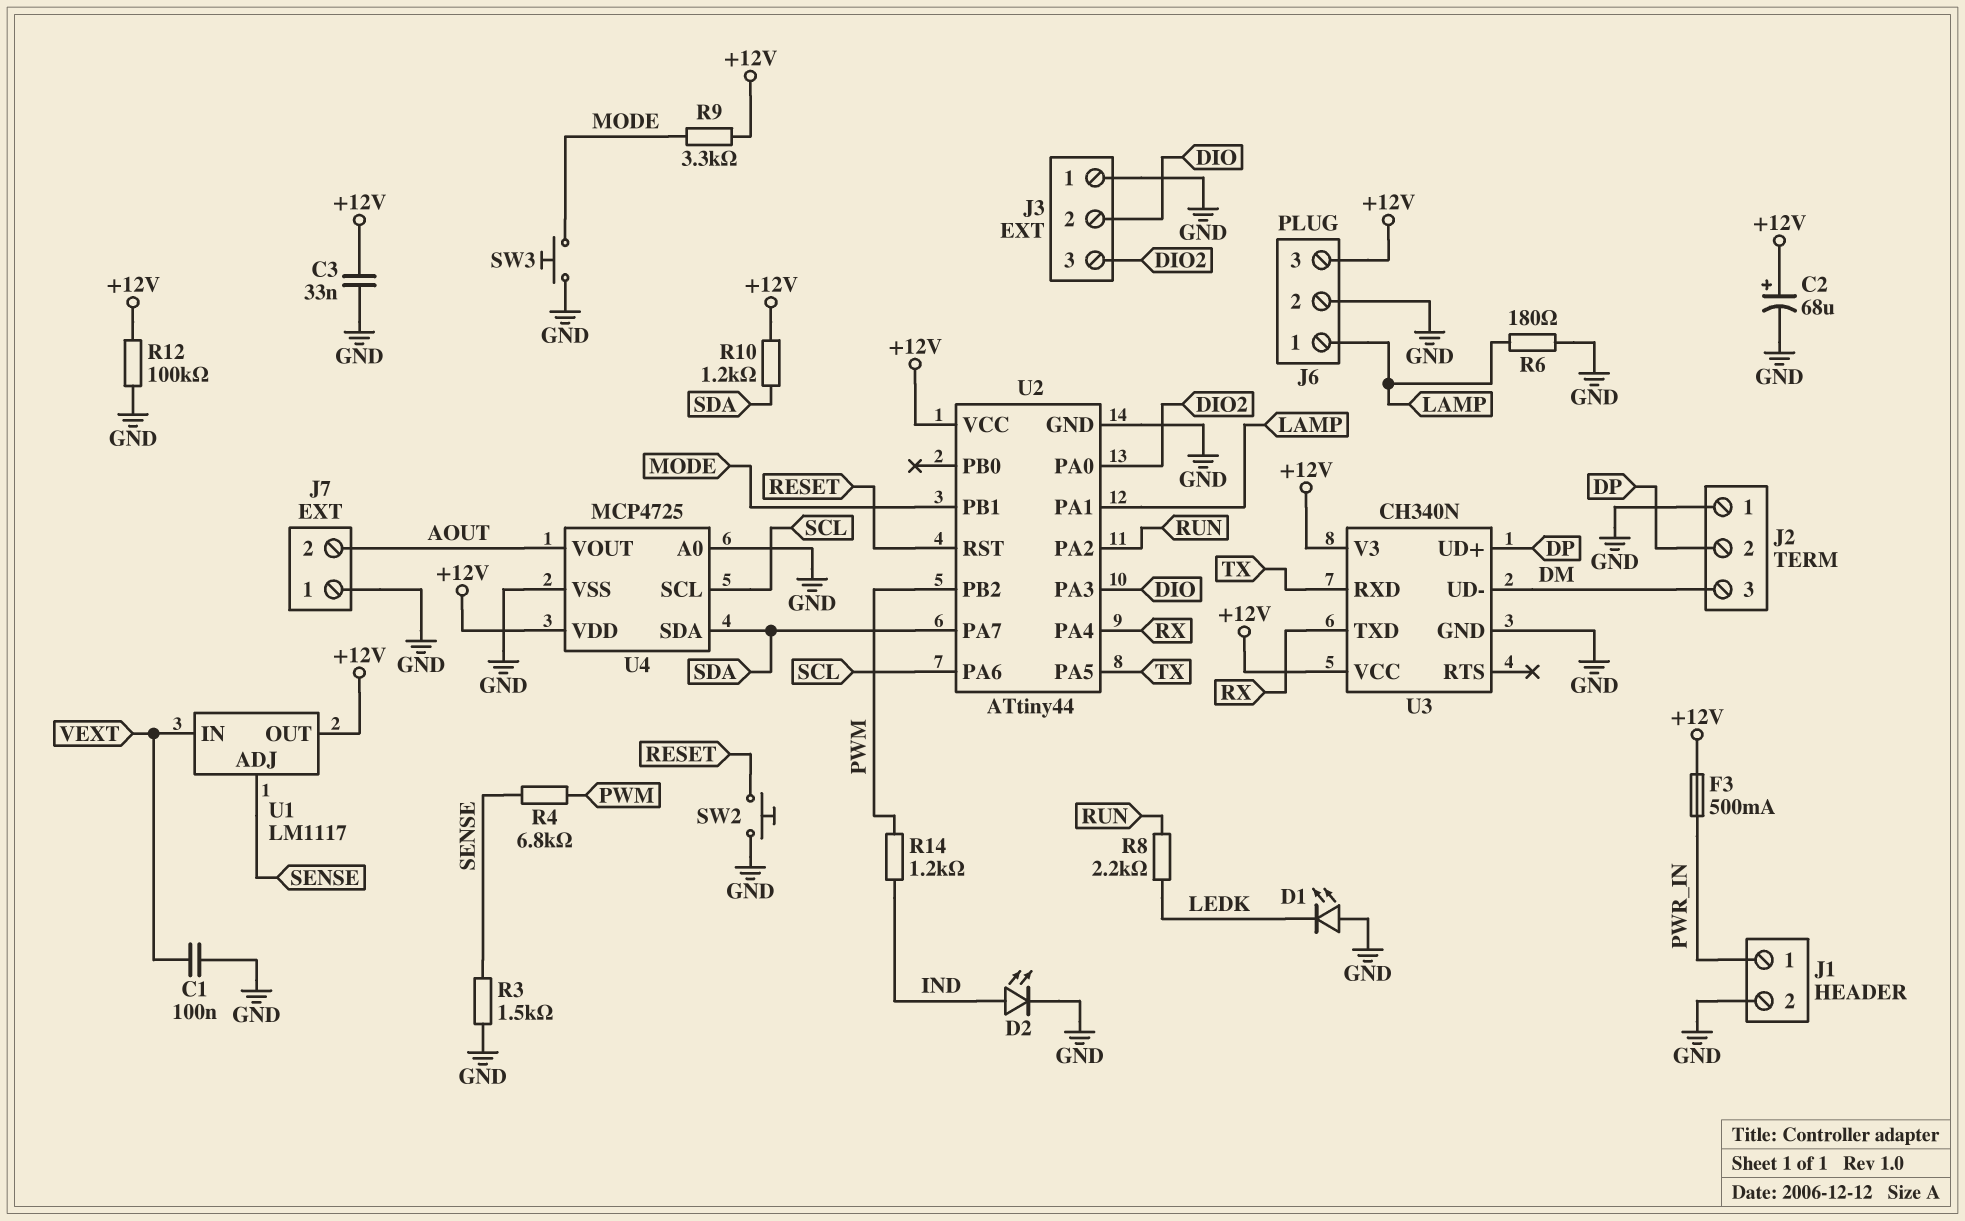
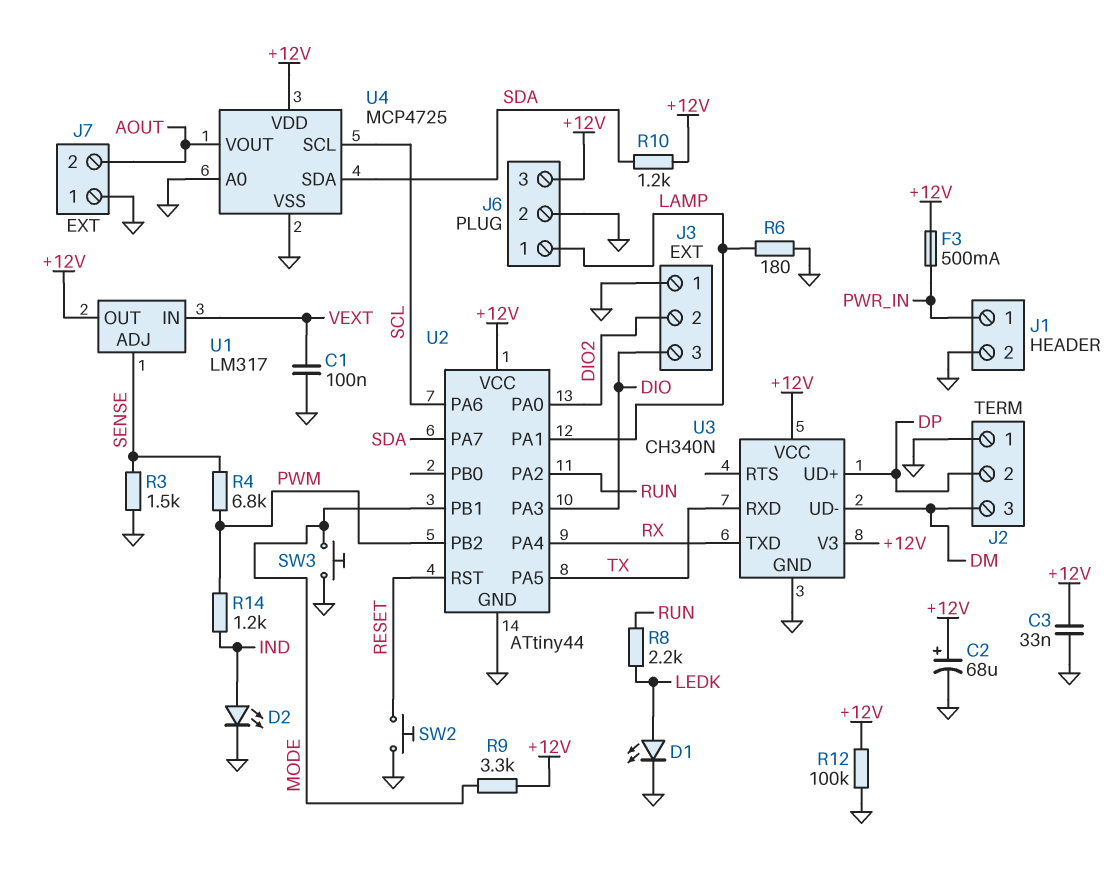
D1: LED (A GND, K LEDK) -> LED (A LEDK, K GND)
J3 pin 2: DIO -> DIO2
J3 pin 3: DIO2 -> DIO
U1: LM1117 -> LM317

